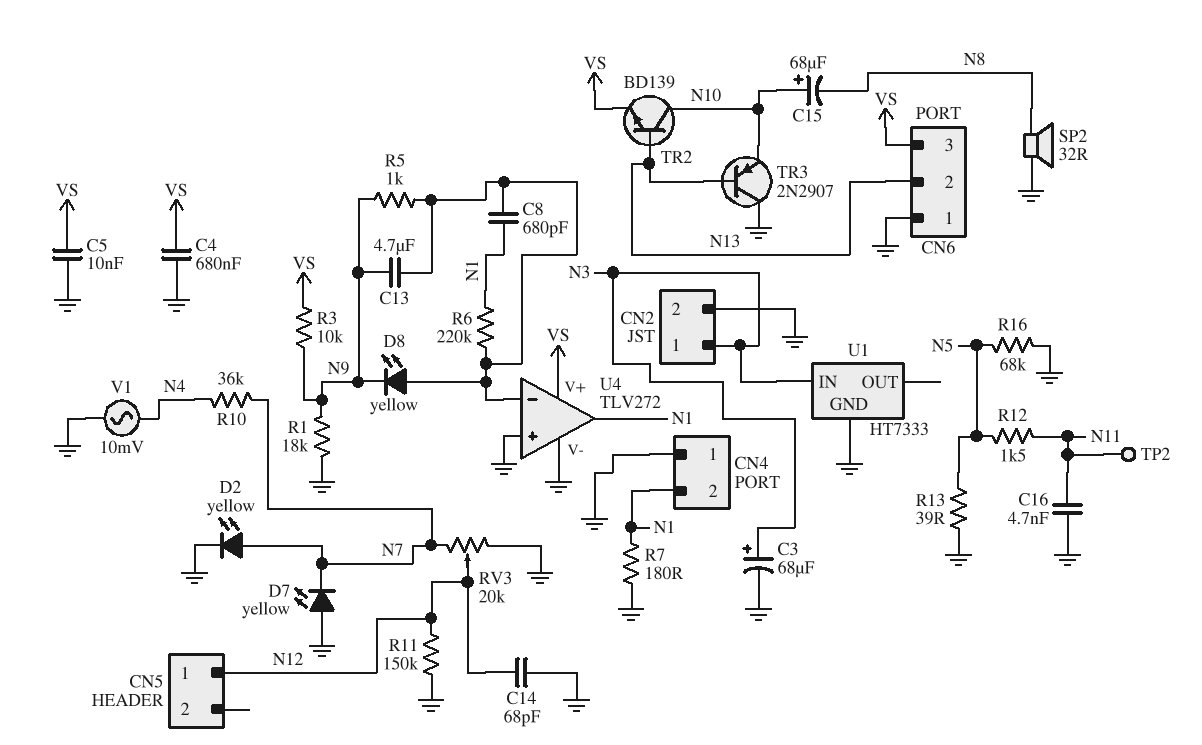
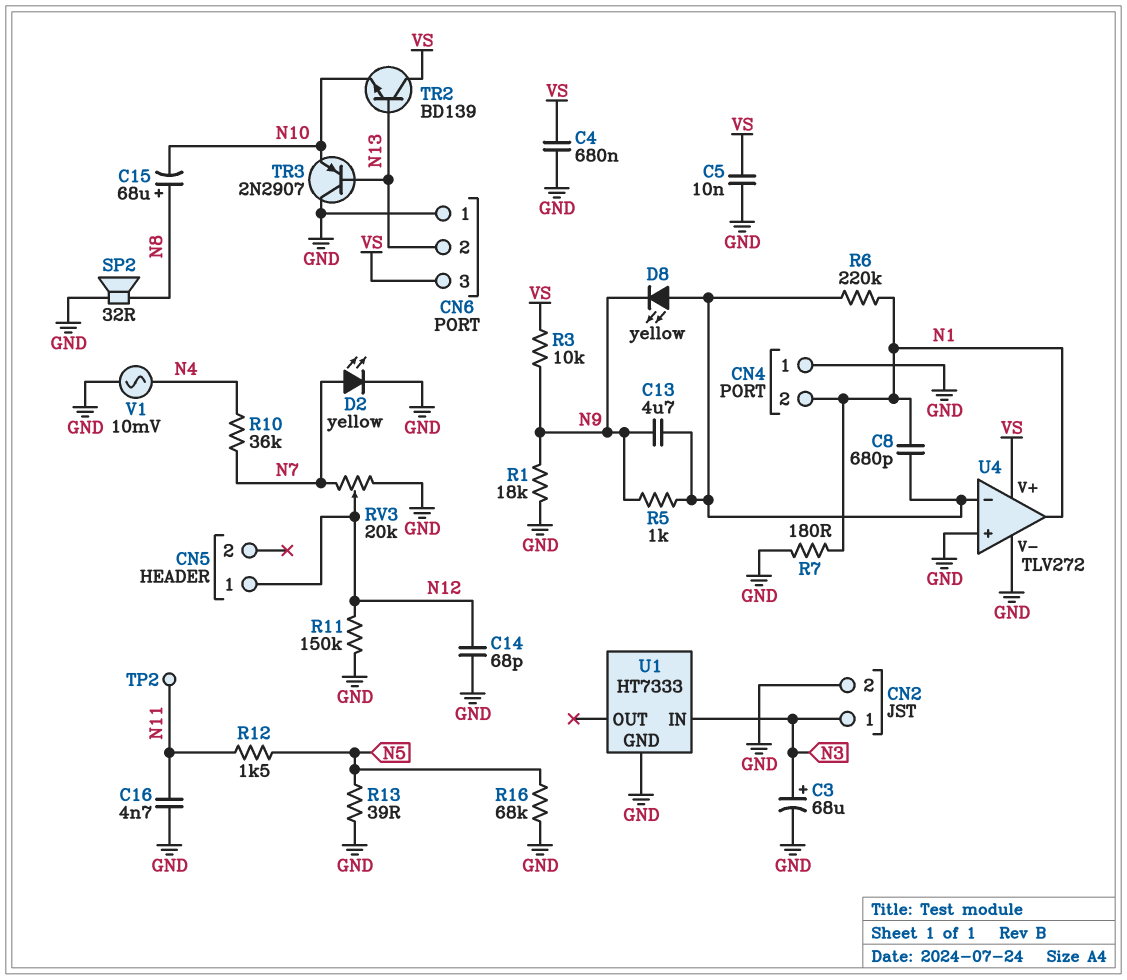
C15: 68uF (plus N10, minus N8) -> 68uF (plus N8, minus N10)
D7: LED yellow (A GND, K N7) -> none
TR2: NPN BD139 (B N13, C N10, E VS) -> NPN BD139 (B N13, C VS, E N10)

